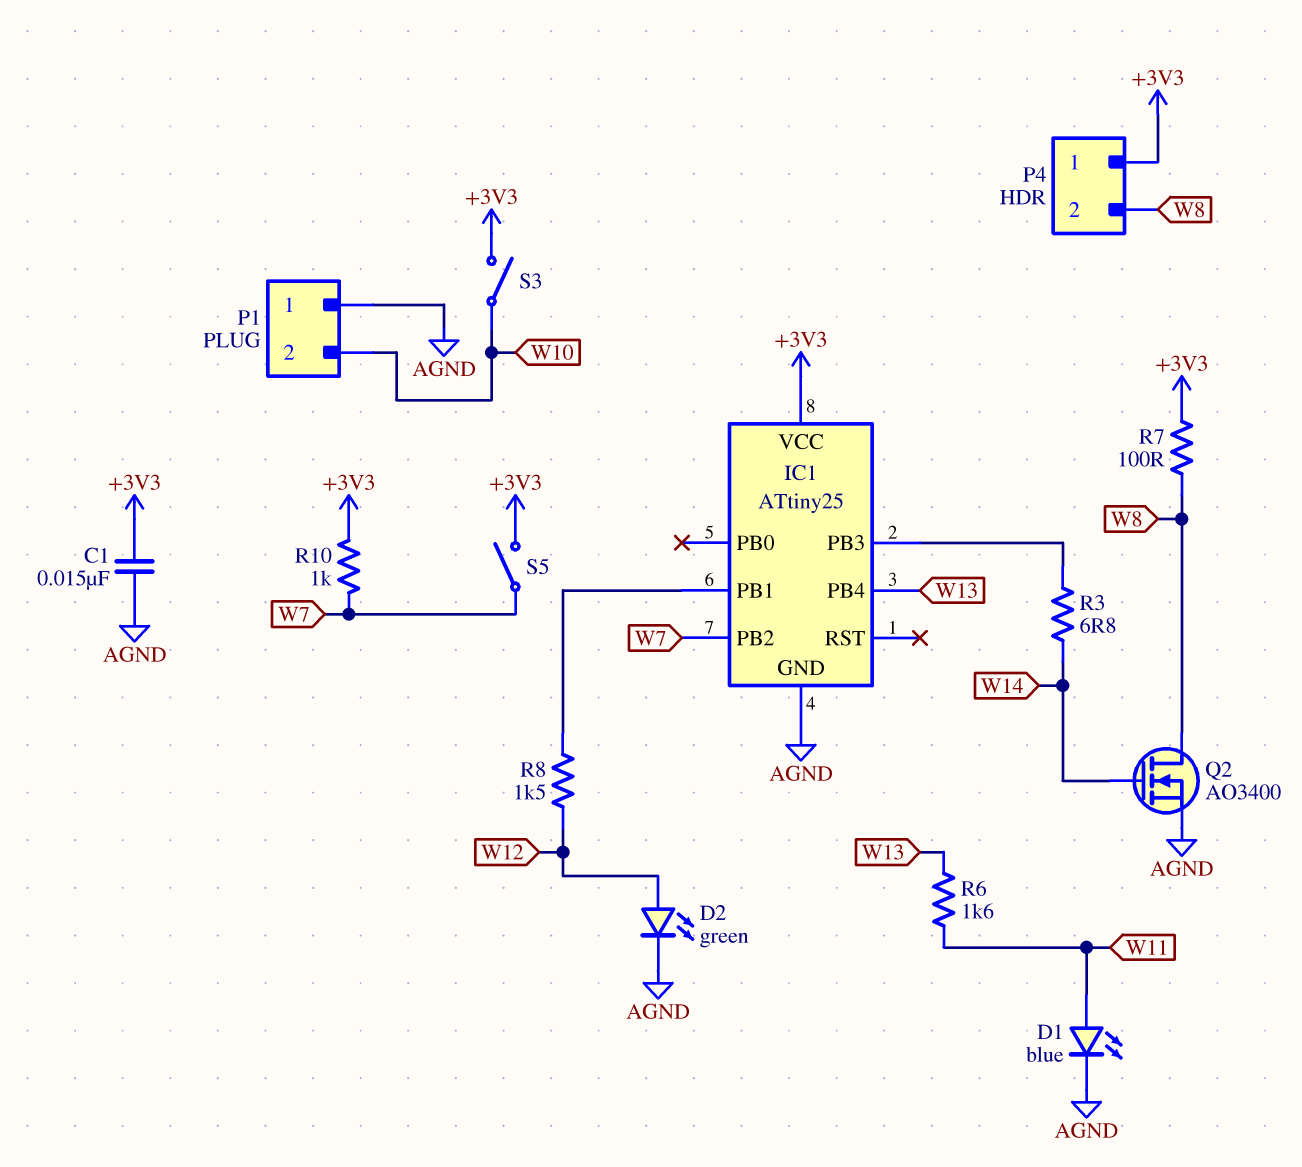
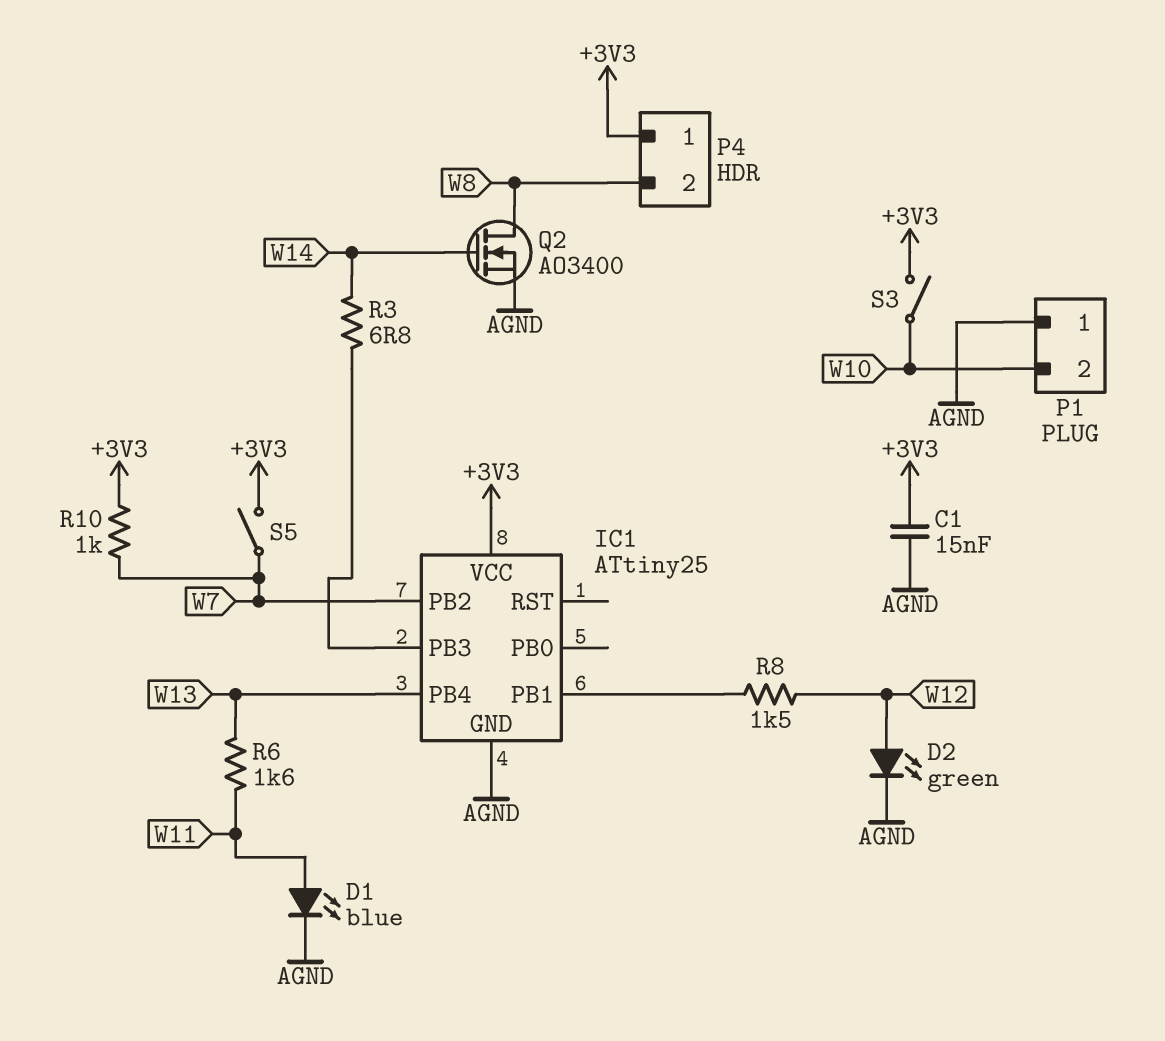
R7: 100 (+3V3, W8) -> none

